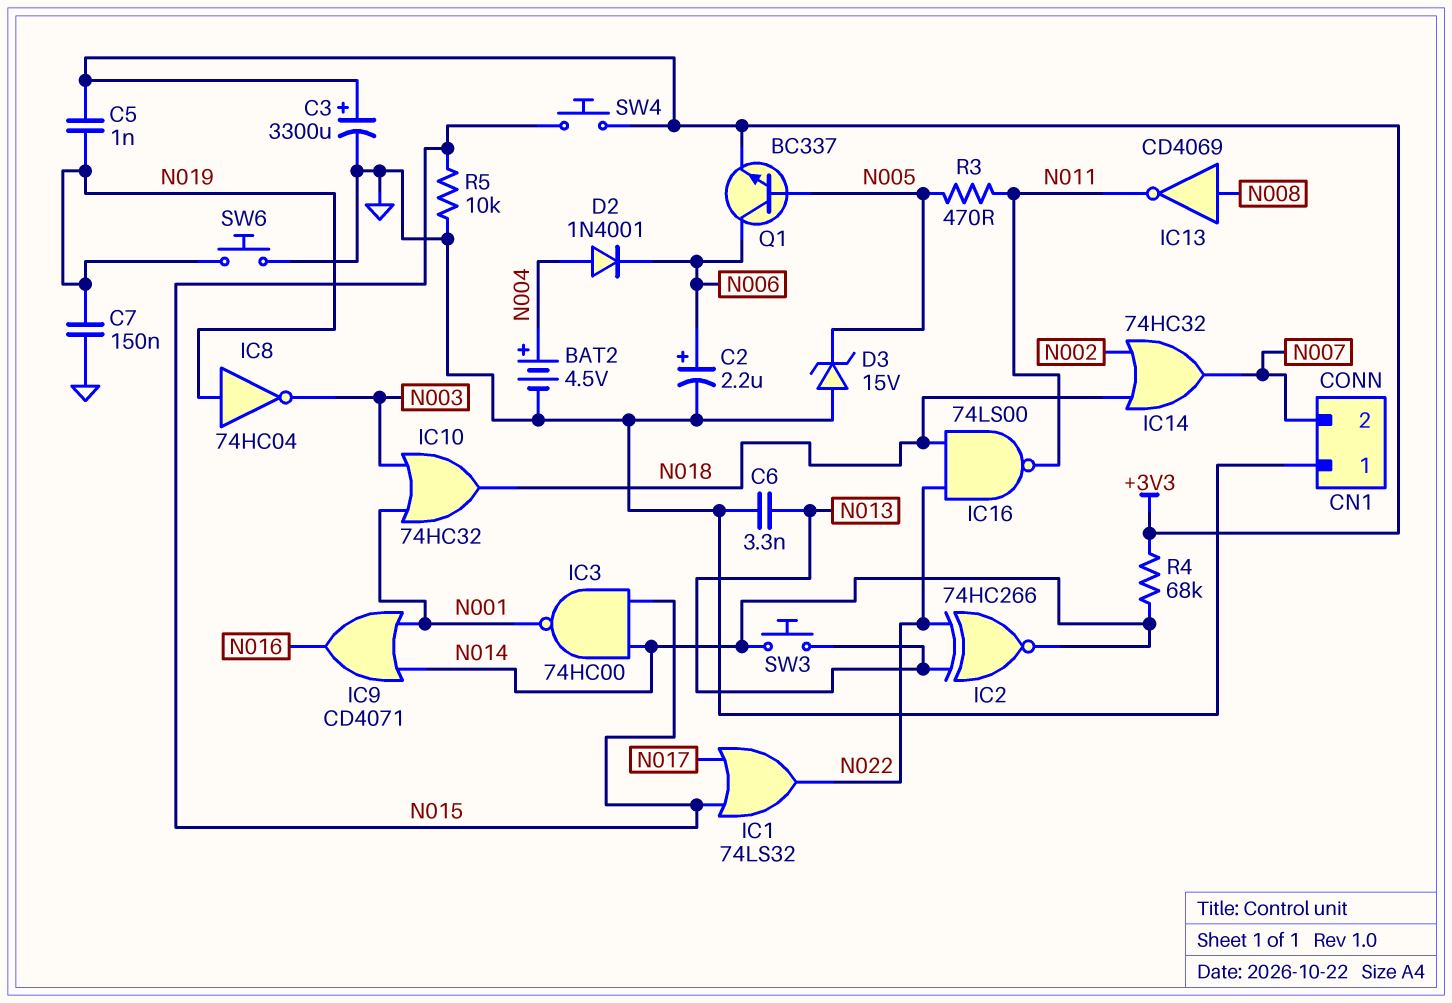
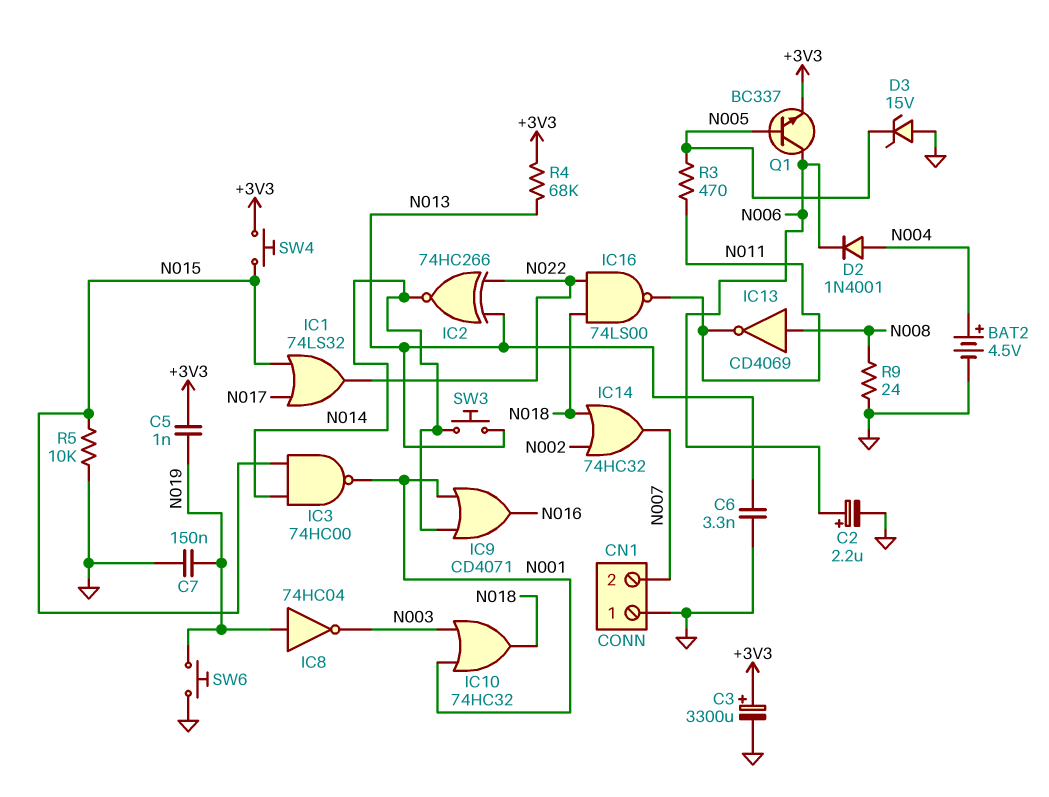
R4: 68k (+3V3, N014) -> 68k (+3V3, N013)
R9: none -> 24 (GND, N008)

